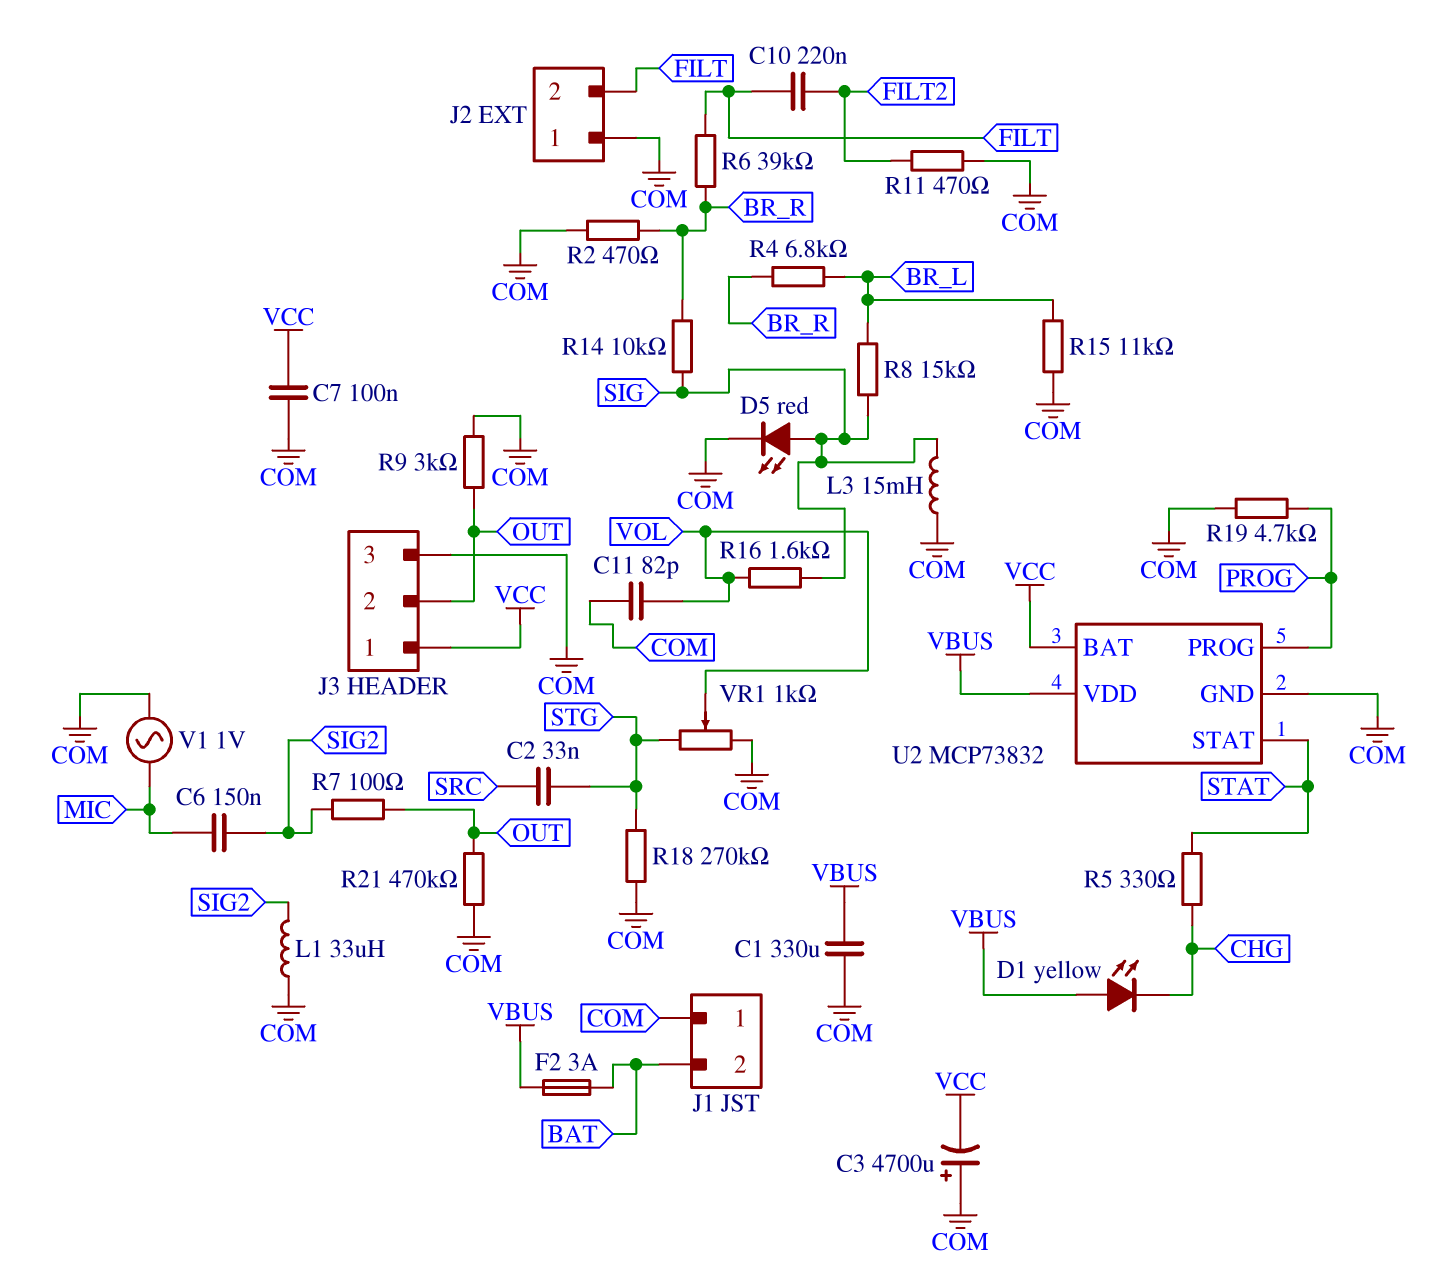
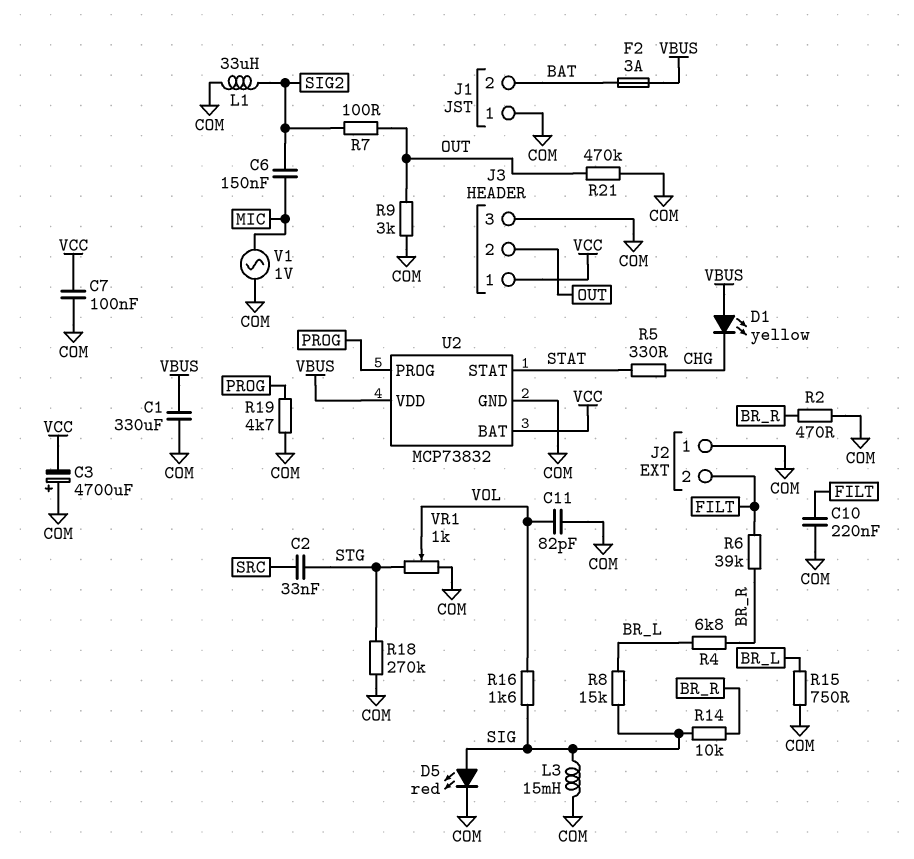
C10: 220nF (FILT, FILT2) -> 220nF (COM, FILT)
R11: 470 (COM, FILT2) -> none
R15: 11k (BR_L, COM) -> 750 (BR_L, COM)

